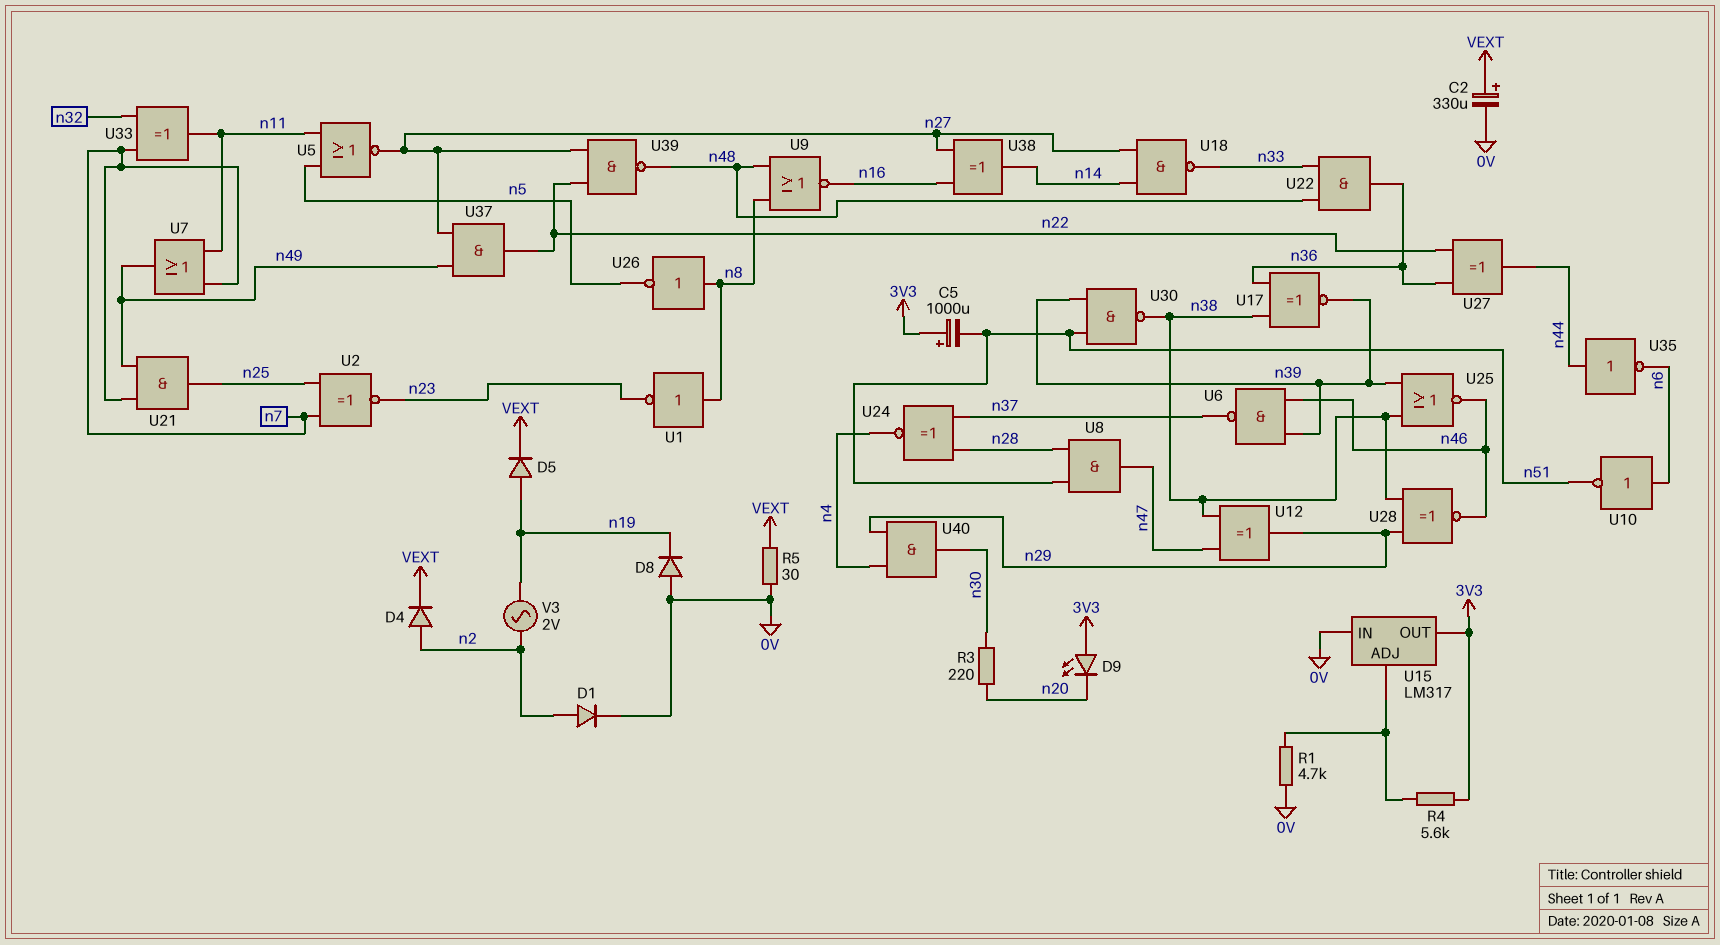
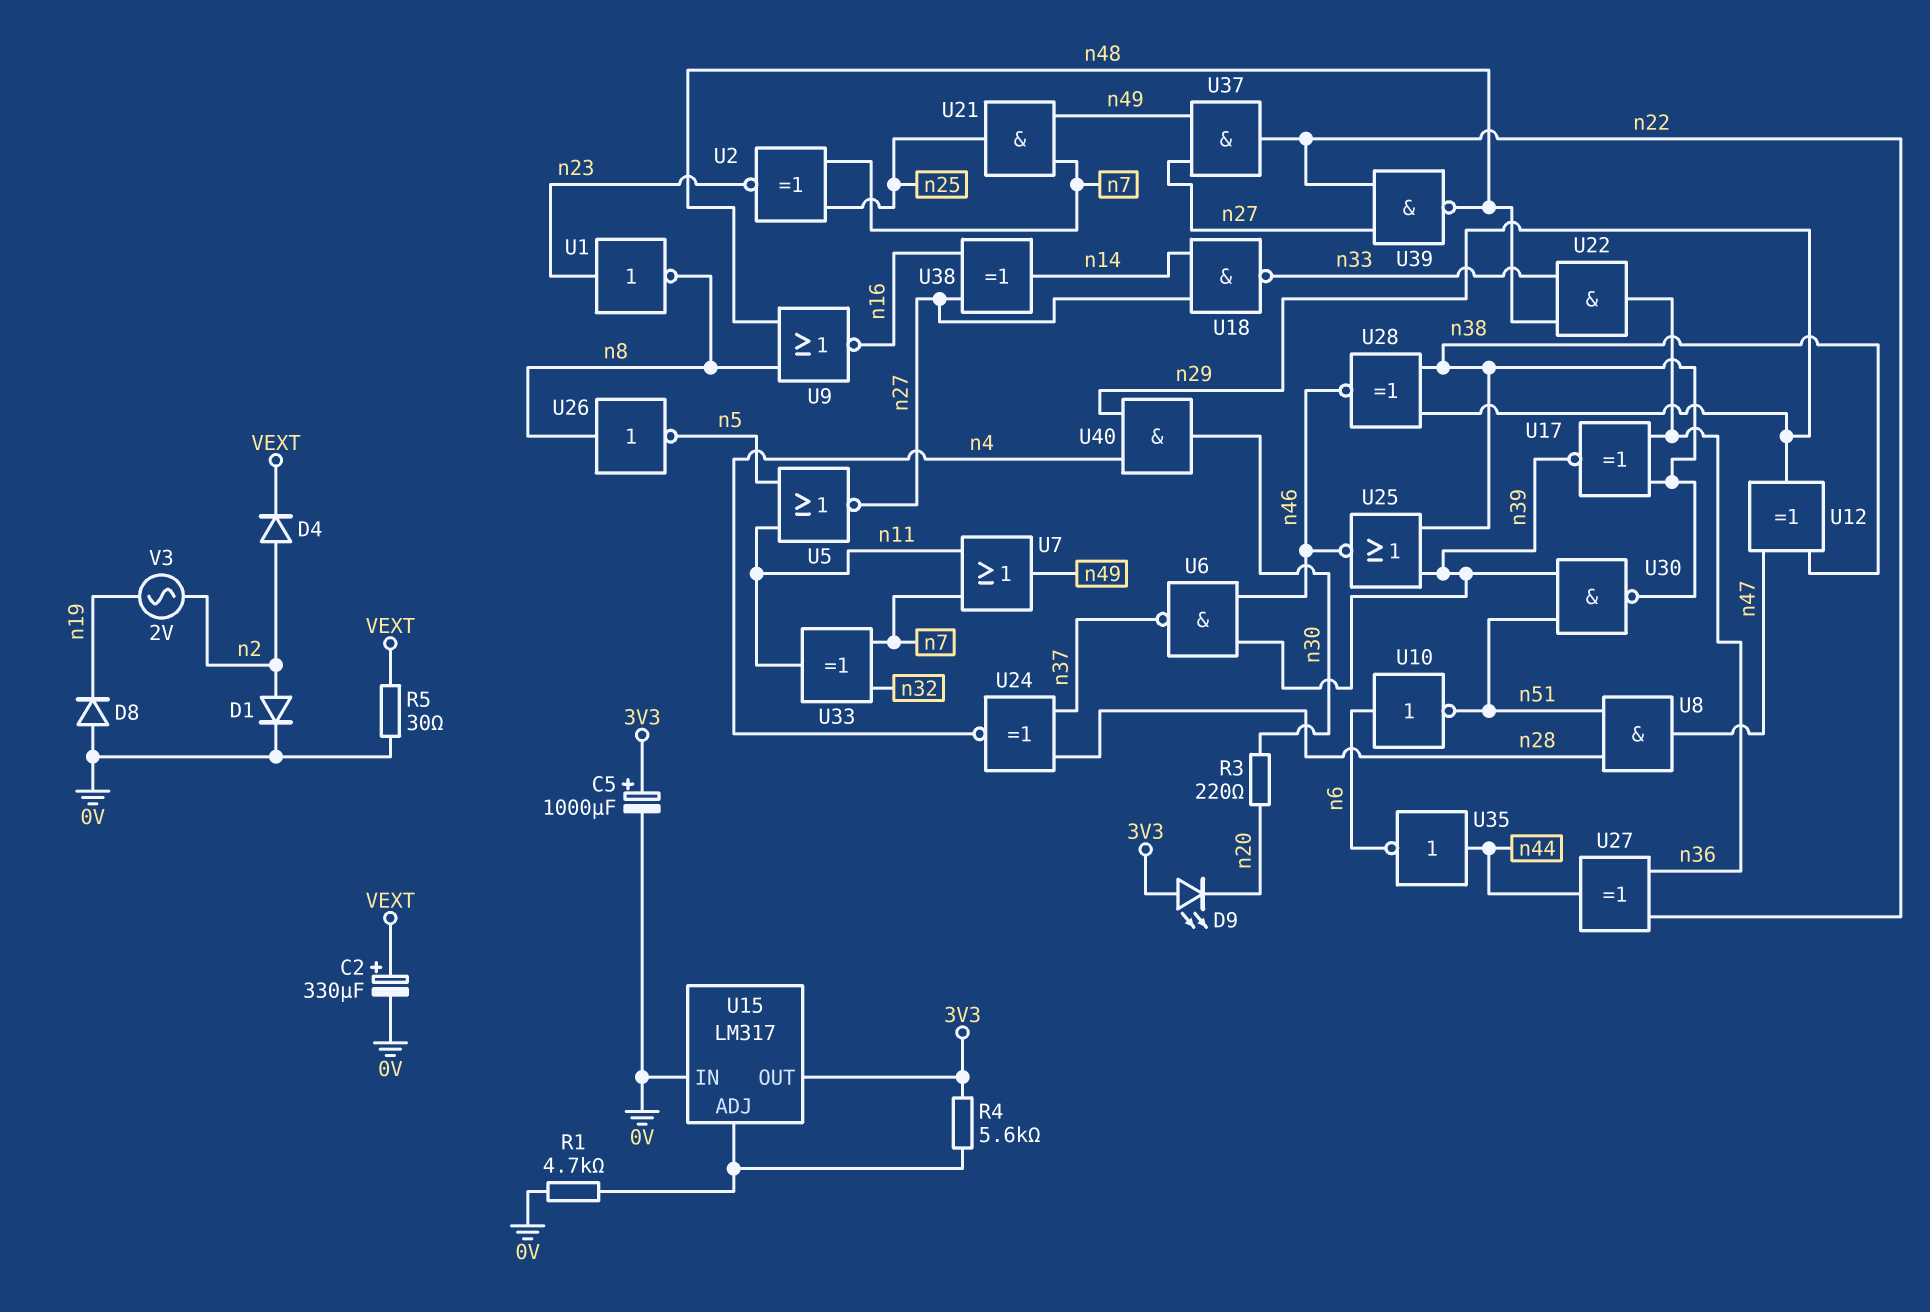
C5: 1000uF (plus 3V3, minus n51) -> 1000uF (plus 3V3, minus 0V)
D5: diode (A n19, K VEXT) -> none
U1: NOT (in n8, out n23) -> NOT (in n23, out n8)

